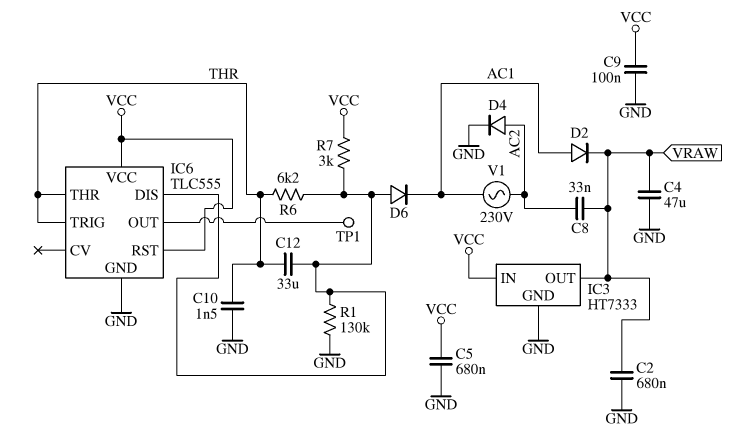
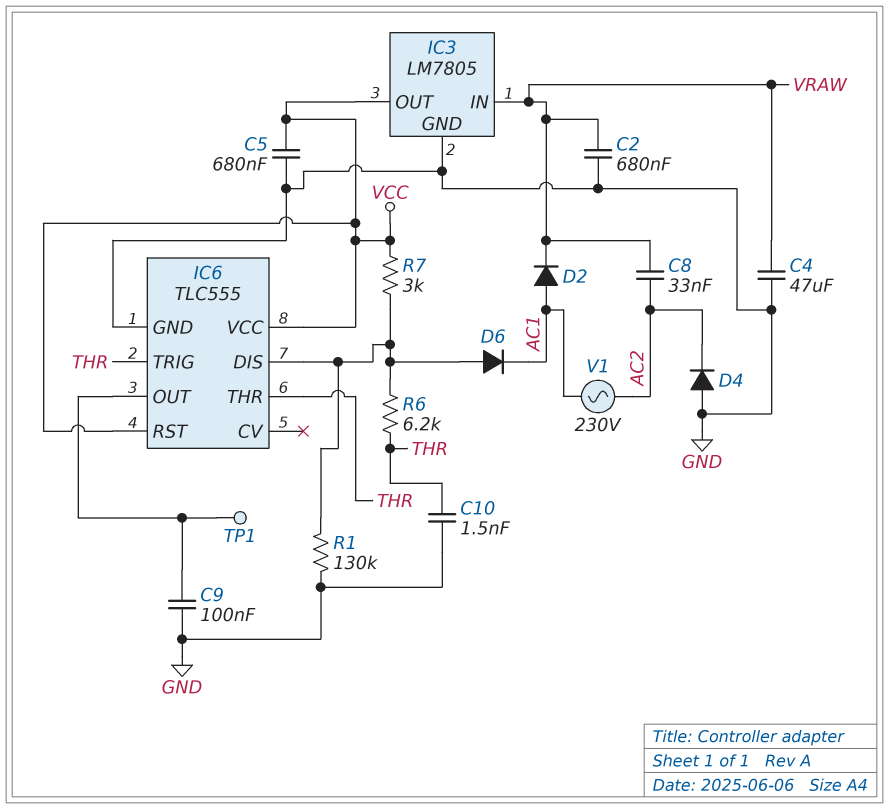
C9: 100nF (GND, VCC) -> 100nF (GND, IC6/OUT)
C12: 33uF (IC6/DIS, THR) -> none
D4: diode (A AC2, K GND) -> diode (A GND, K AC2)
IC3: HT7333 -> LM7805
IC3 pin IN: VCC -> VRAW
IC3 pin OUT: VRAW -> VCC

